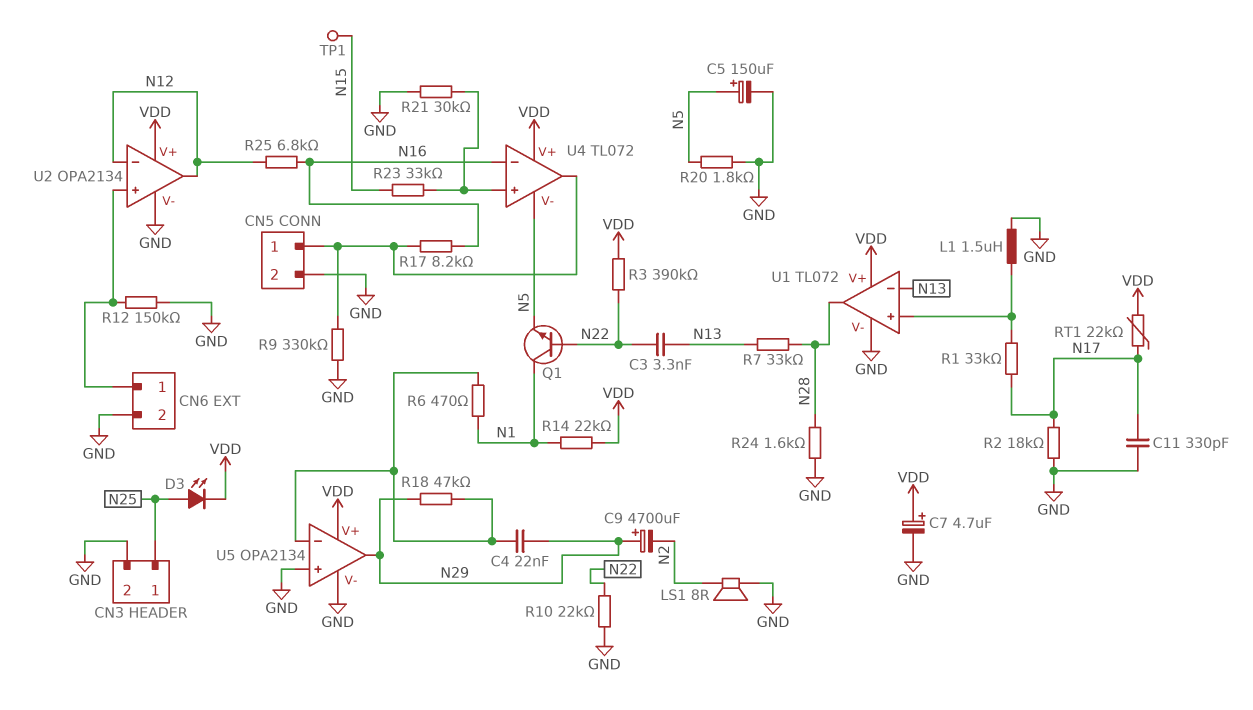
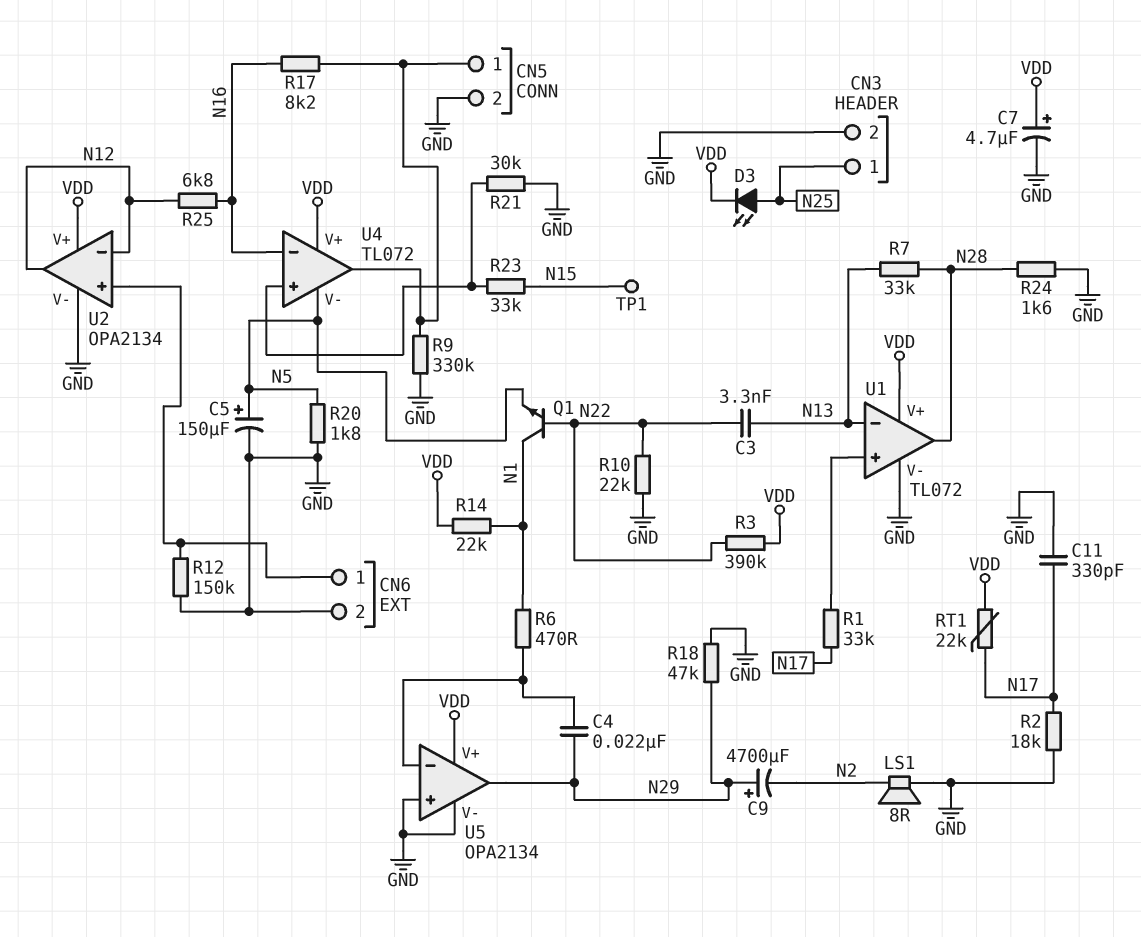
L1: 1.5uH (GND, U1/in+) -> none
R18: 47k (N29, U5/in-) -> 47k (GND, N29)

